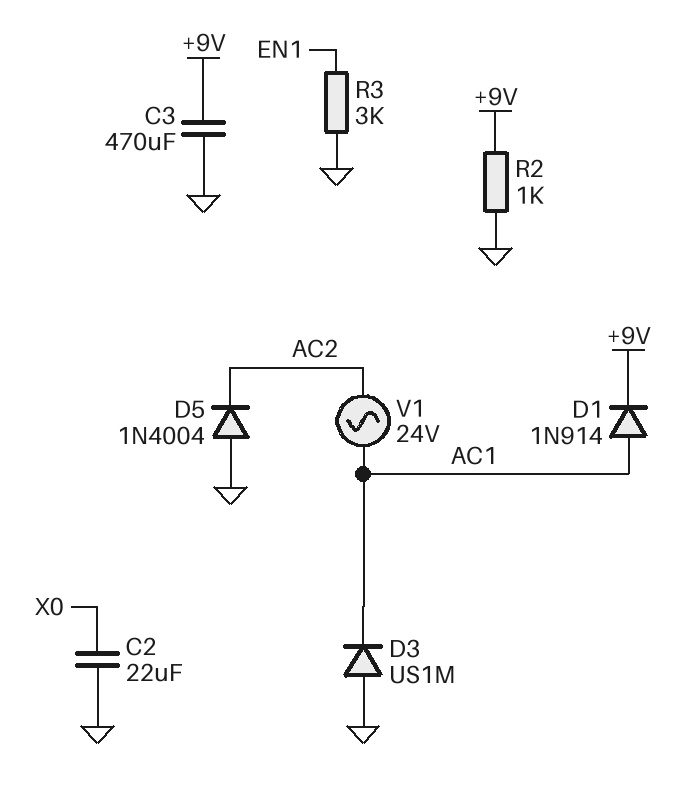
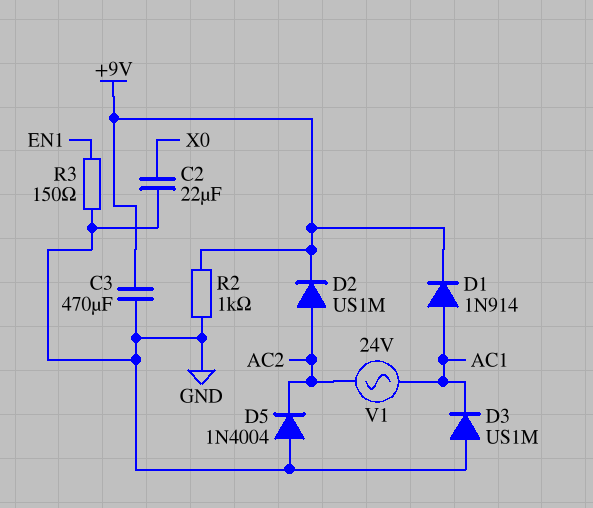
D2: none -> diode US1M (A AC2, K +9V)
R3: 3k (EN1, GND) -> 150 (EN1, GND)

